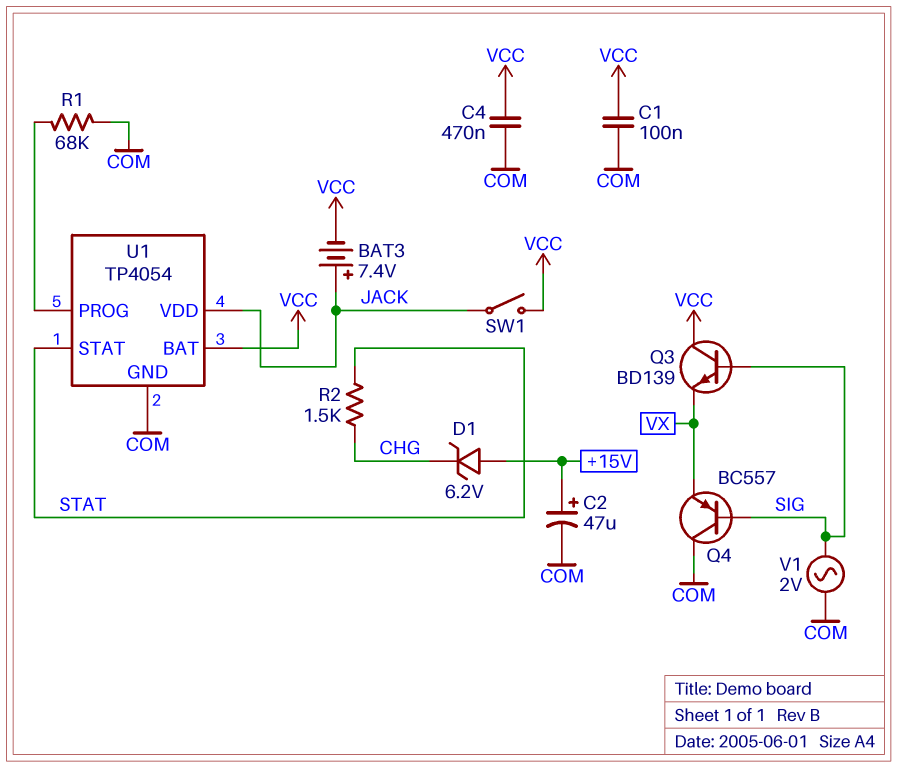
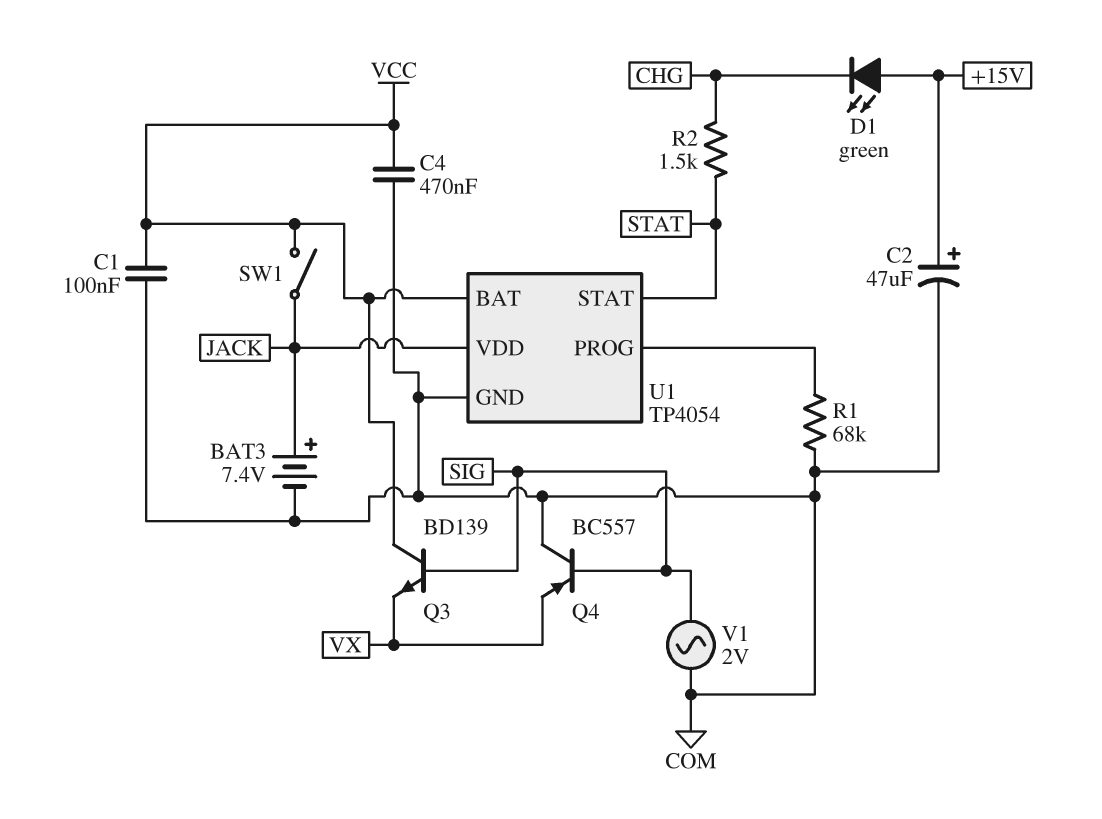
BAT3: 7.4V (plus JACK, minus VCC) -> 7.4V (plus JACK, minus COM)
D1: zener 6.2V (A +15V, K CHG) -> LED green (A +15V, K CHG)

